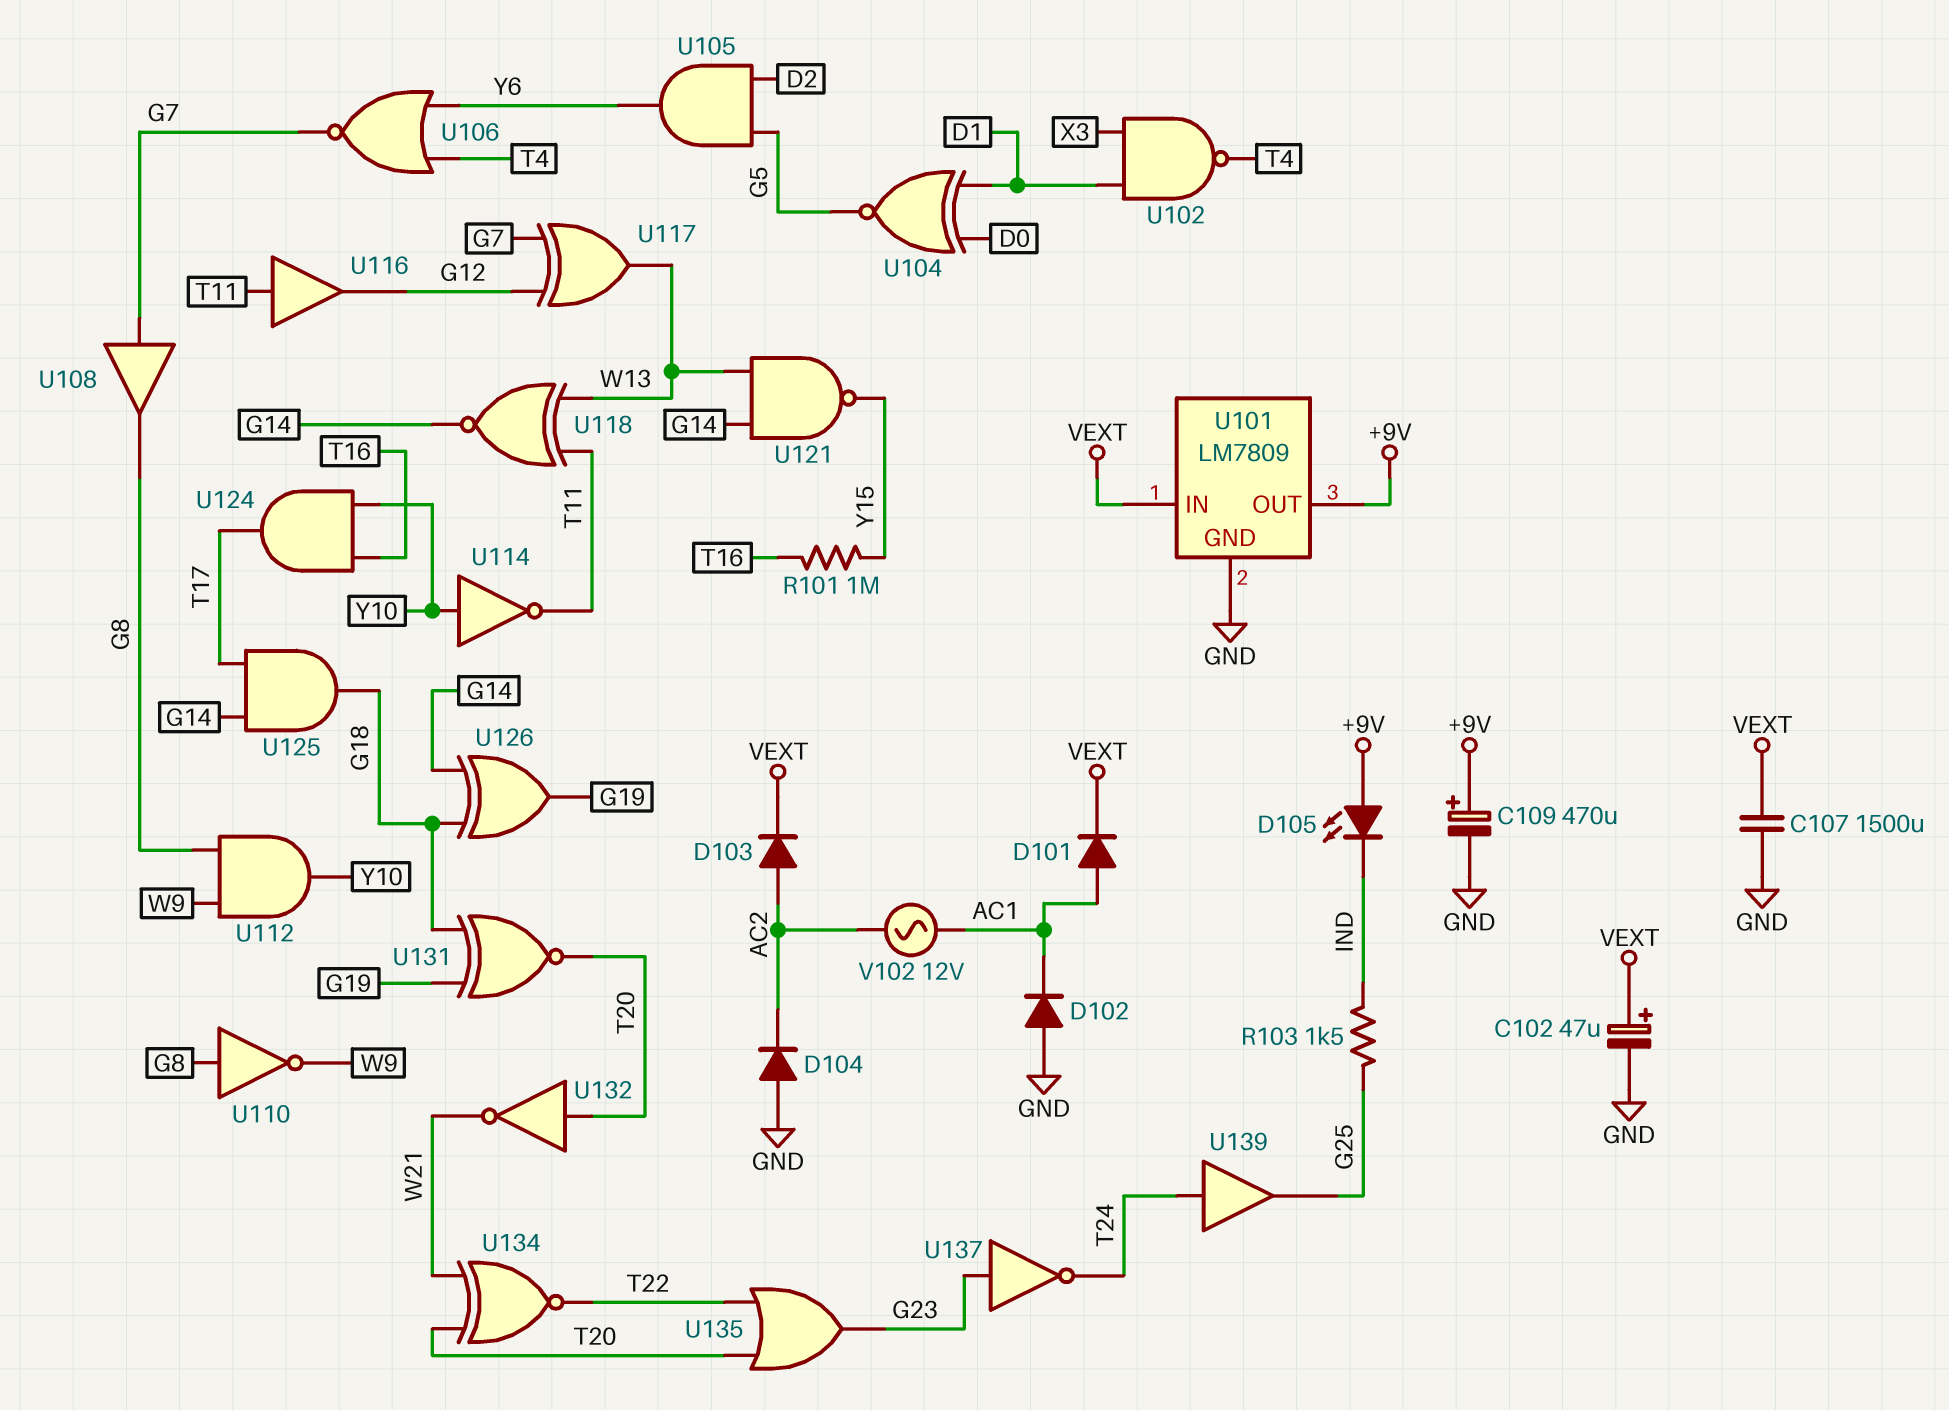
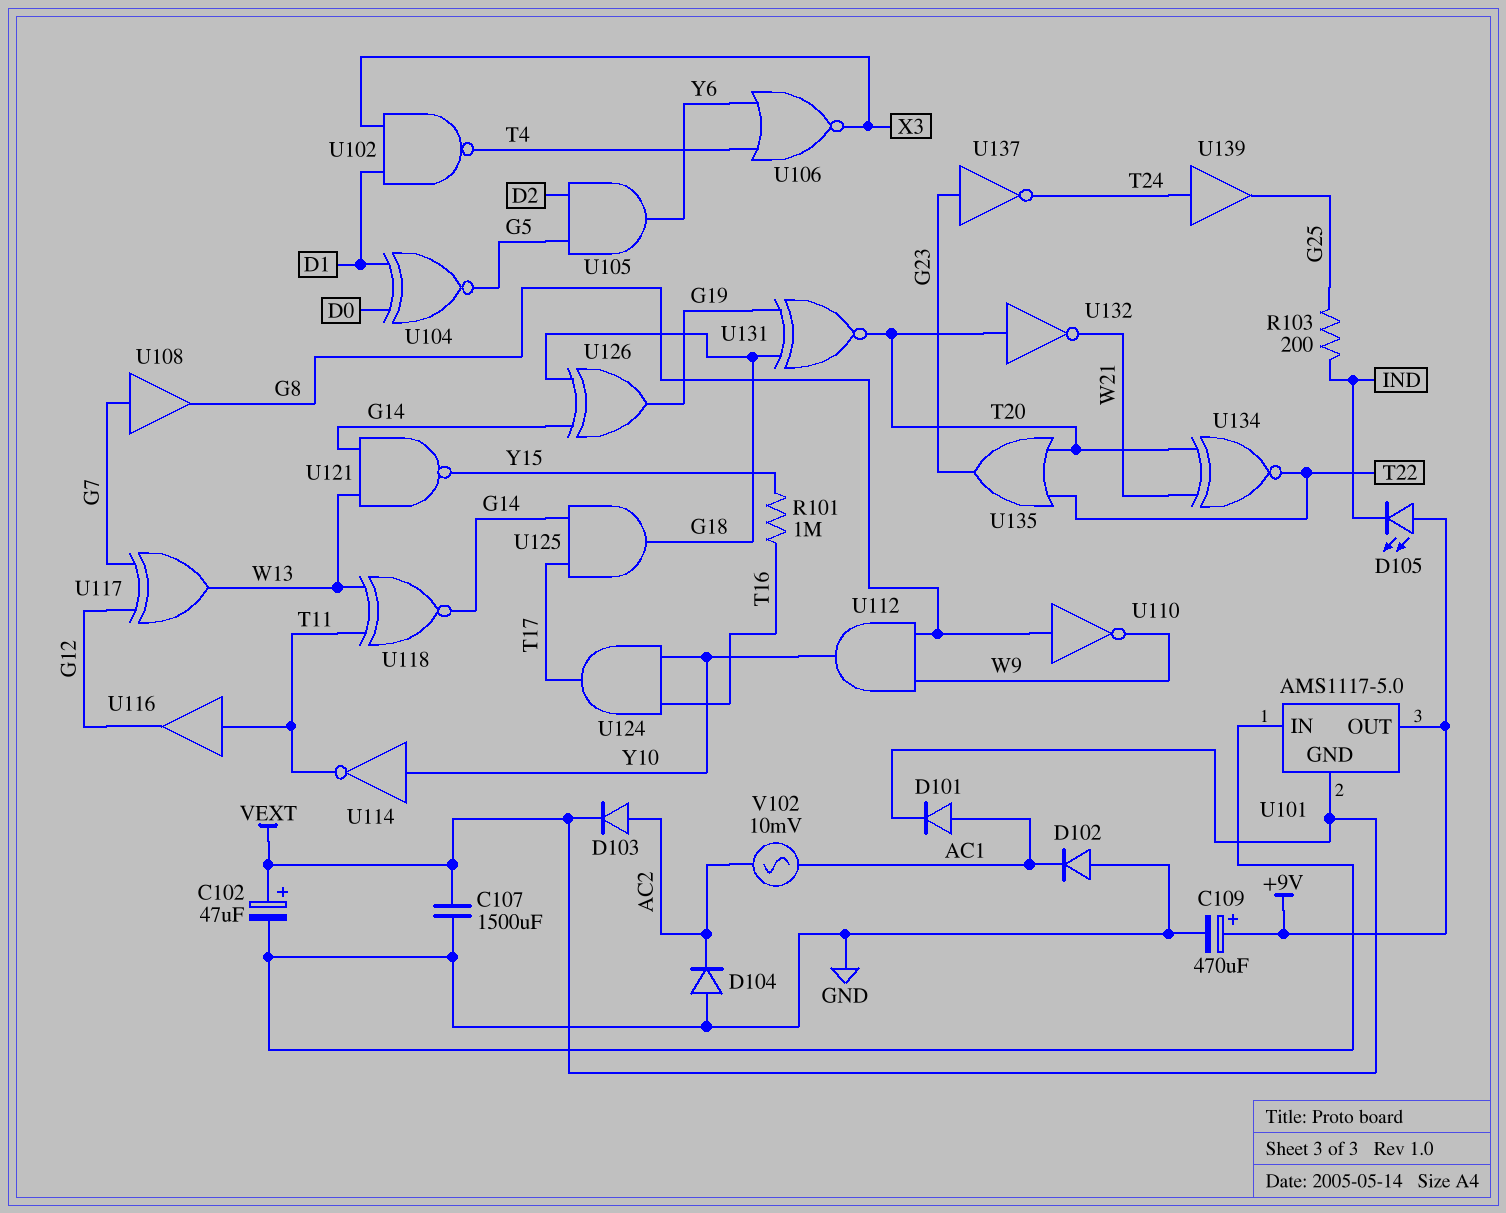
R103: 1.5k (G25, IND) -> 200 (G25, IND)
U101: LM7809 -> AMS1117-5.0
U101 pin GND: GND -> VEXT
U101 pin IN: VEXT -> GND
U106: NOR (in T4, in Y6, out G7) -> NOR (in T4, in Y6, out X3)
V102: AC 12V (AC1, AC2) -> AC 10mV (AC1, AC2)

